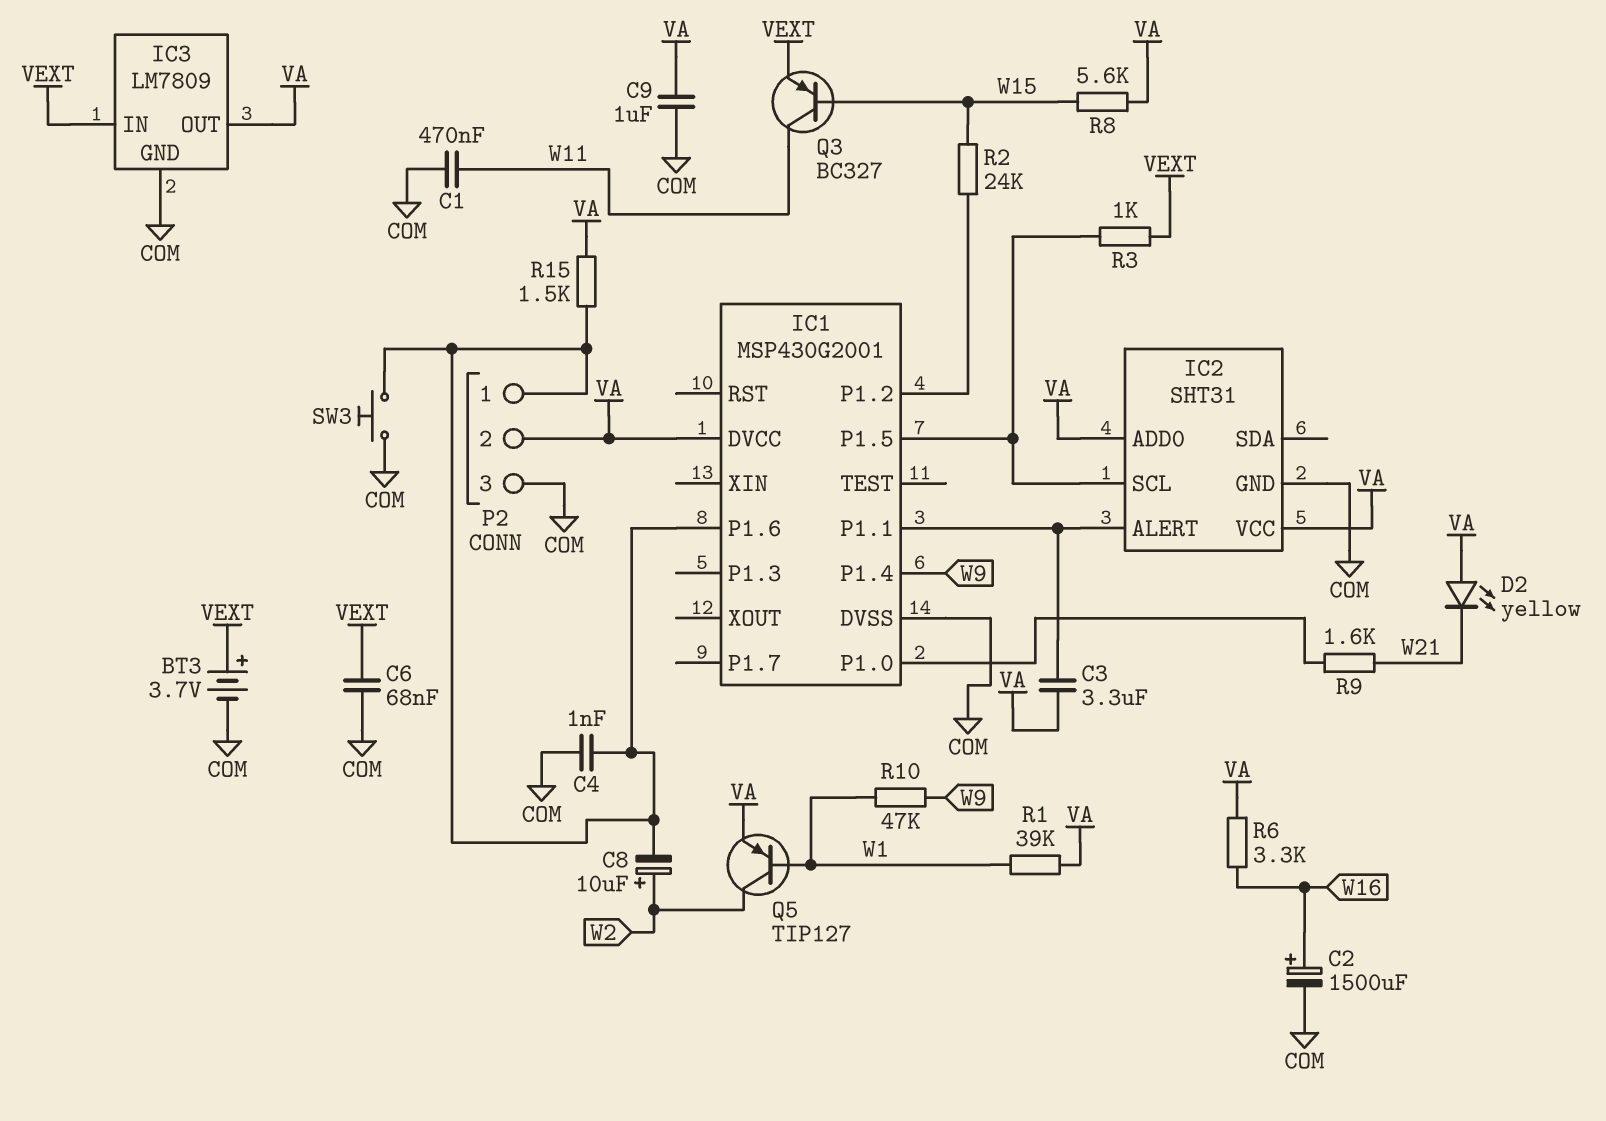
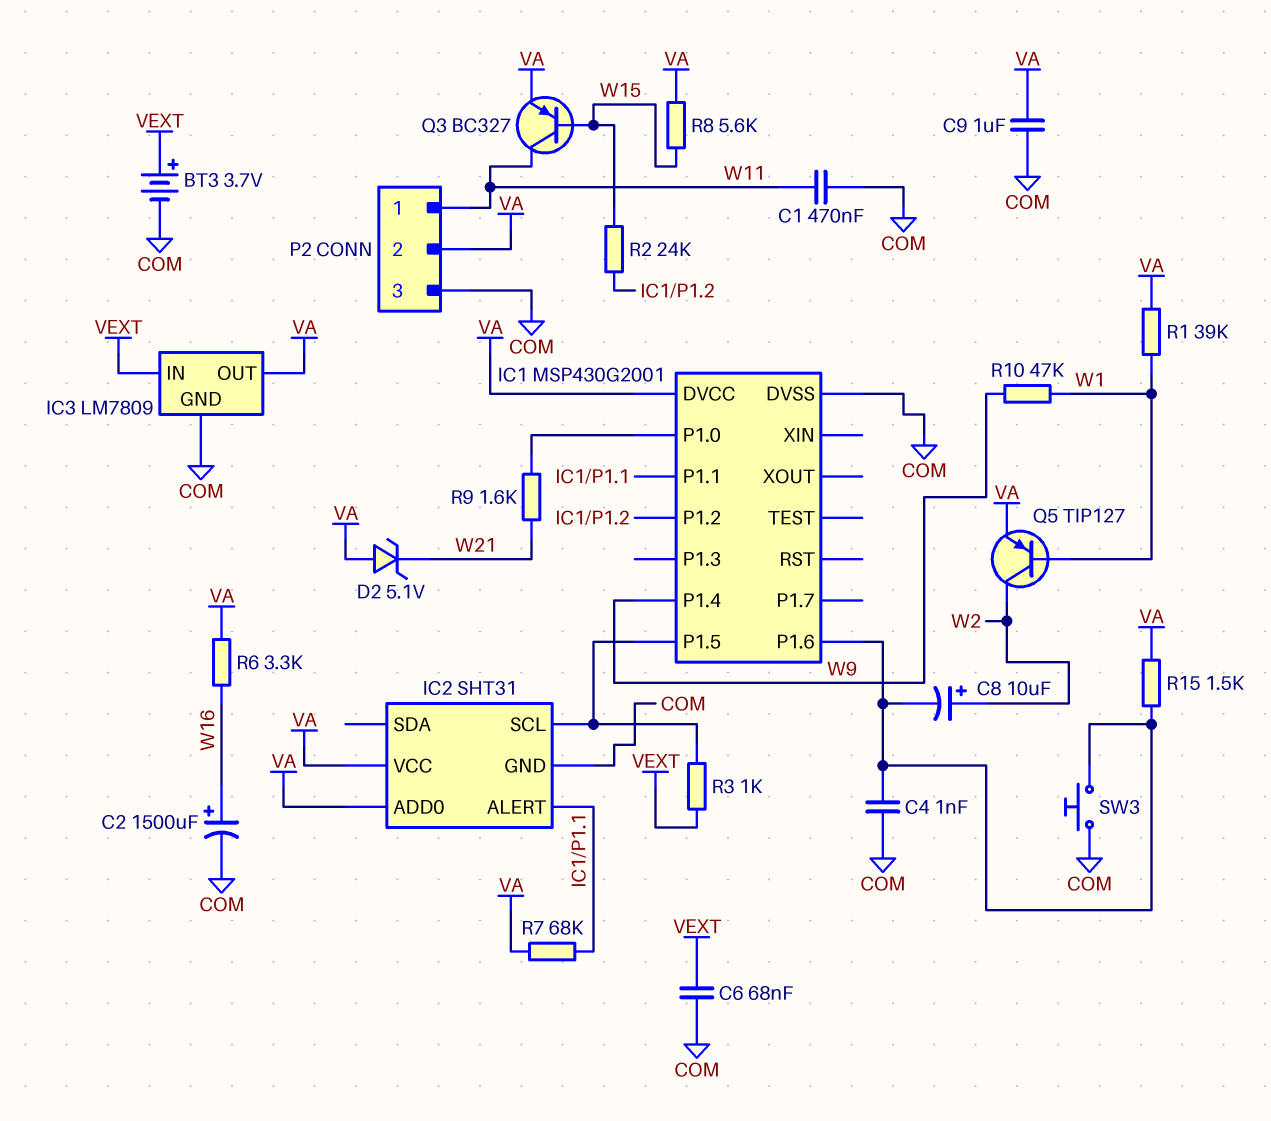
C3: 3.3uF (IC1/P1.1, VA) -> none
D2: LED yellow (A VA, K W21) -> zener 5.1V (A VA, K W21)
P2 pin 1: IC1/P1.6 -> W11
Q3: PNP BC327 (B W15, C W11, E VEXT) -> PNP BC327 (B W15, C W11, E VA)
R7: none -> 68k (IC1/P1.1, VA)

